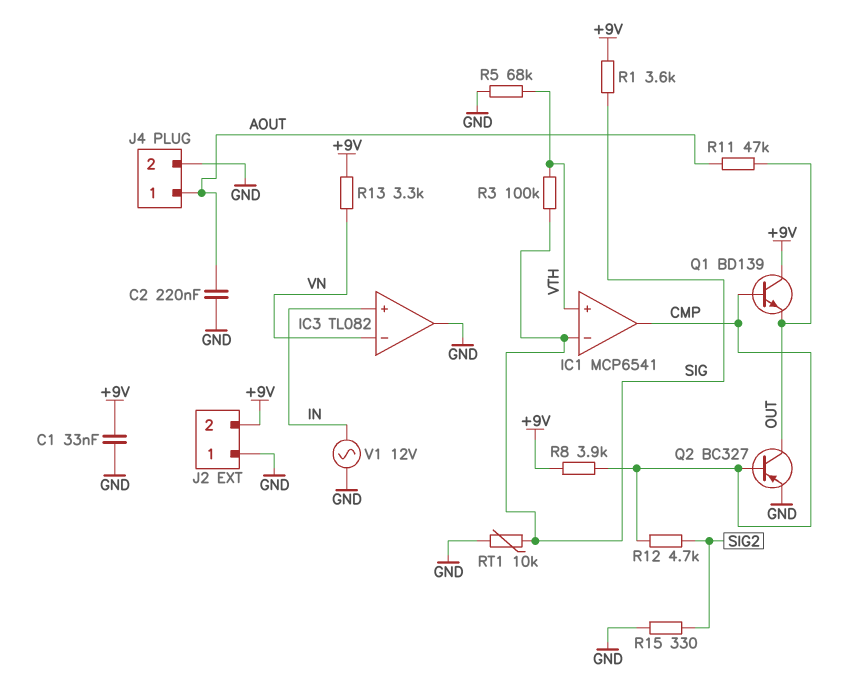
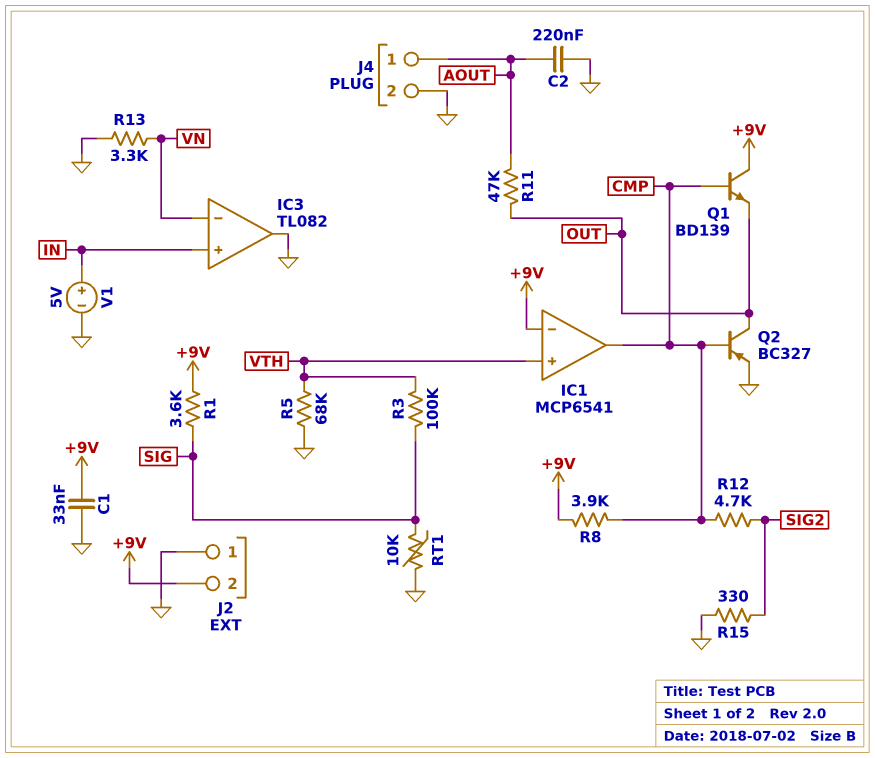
IC1 pin in-: SIG -> +9V
R13: 3.3k (+9V, VN) -> 3.3k (GND, VN)
V1: AC 12V (GND, IN) -> 5V (plus IN, minus GND)

